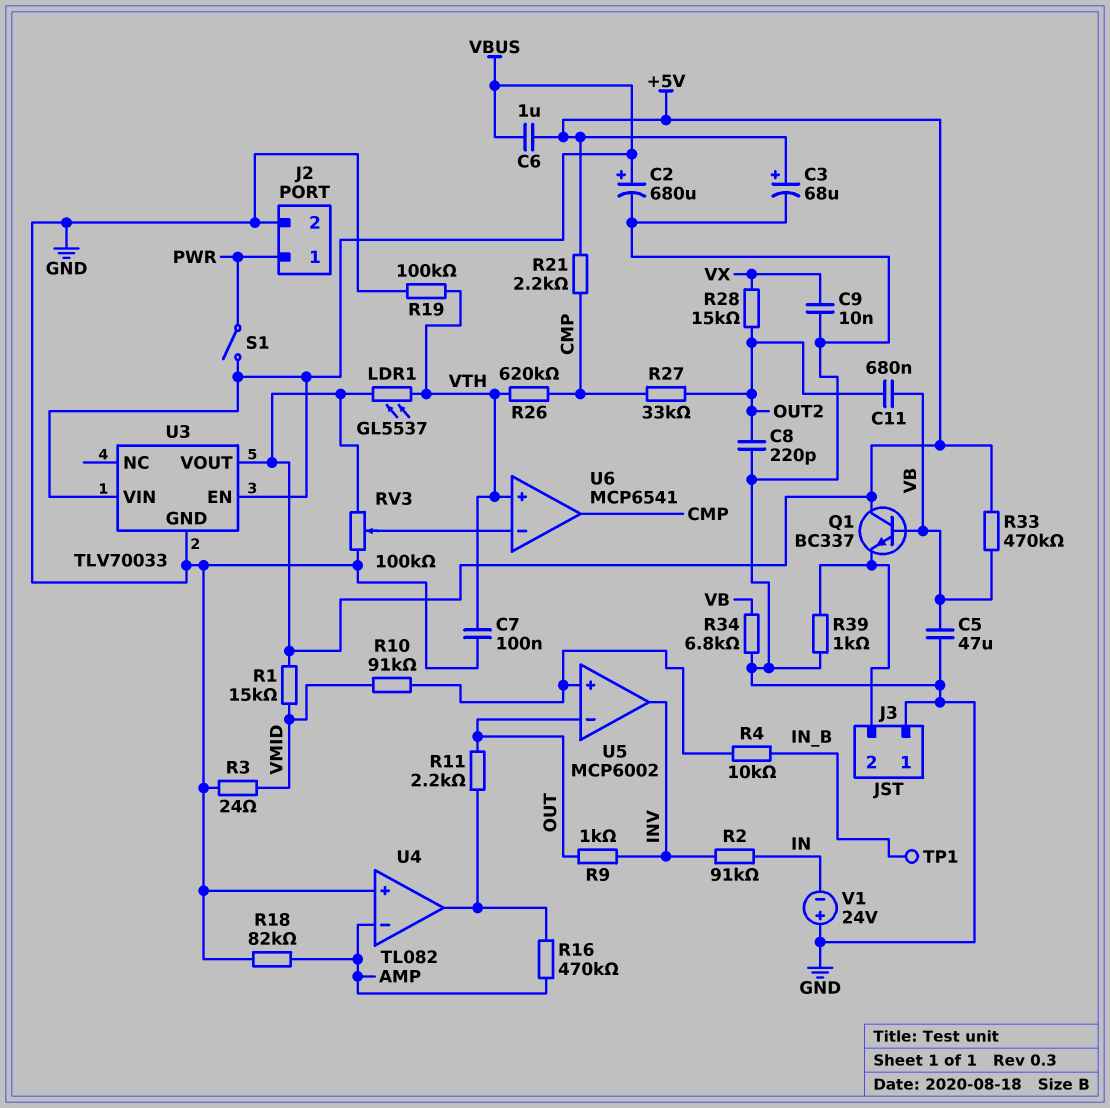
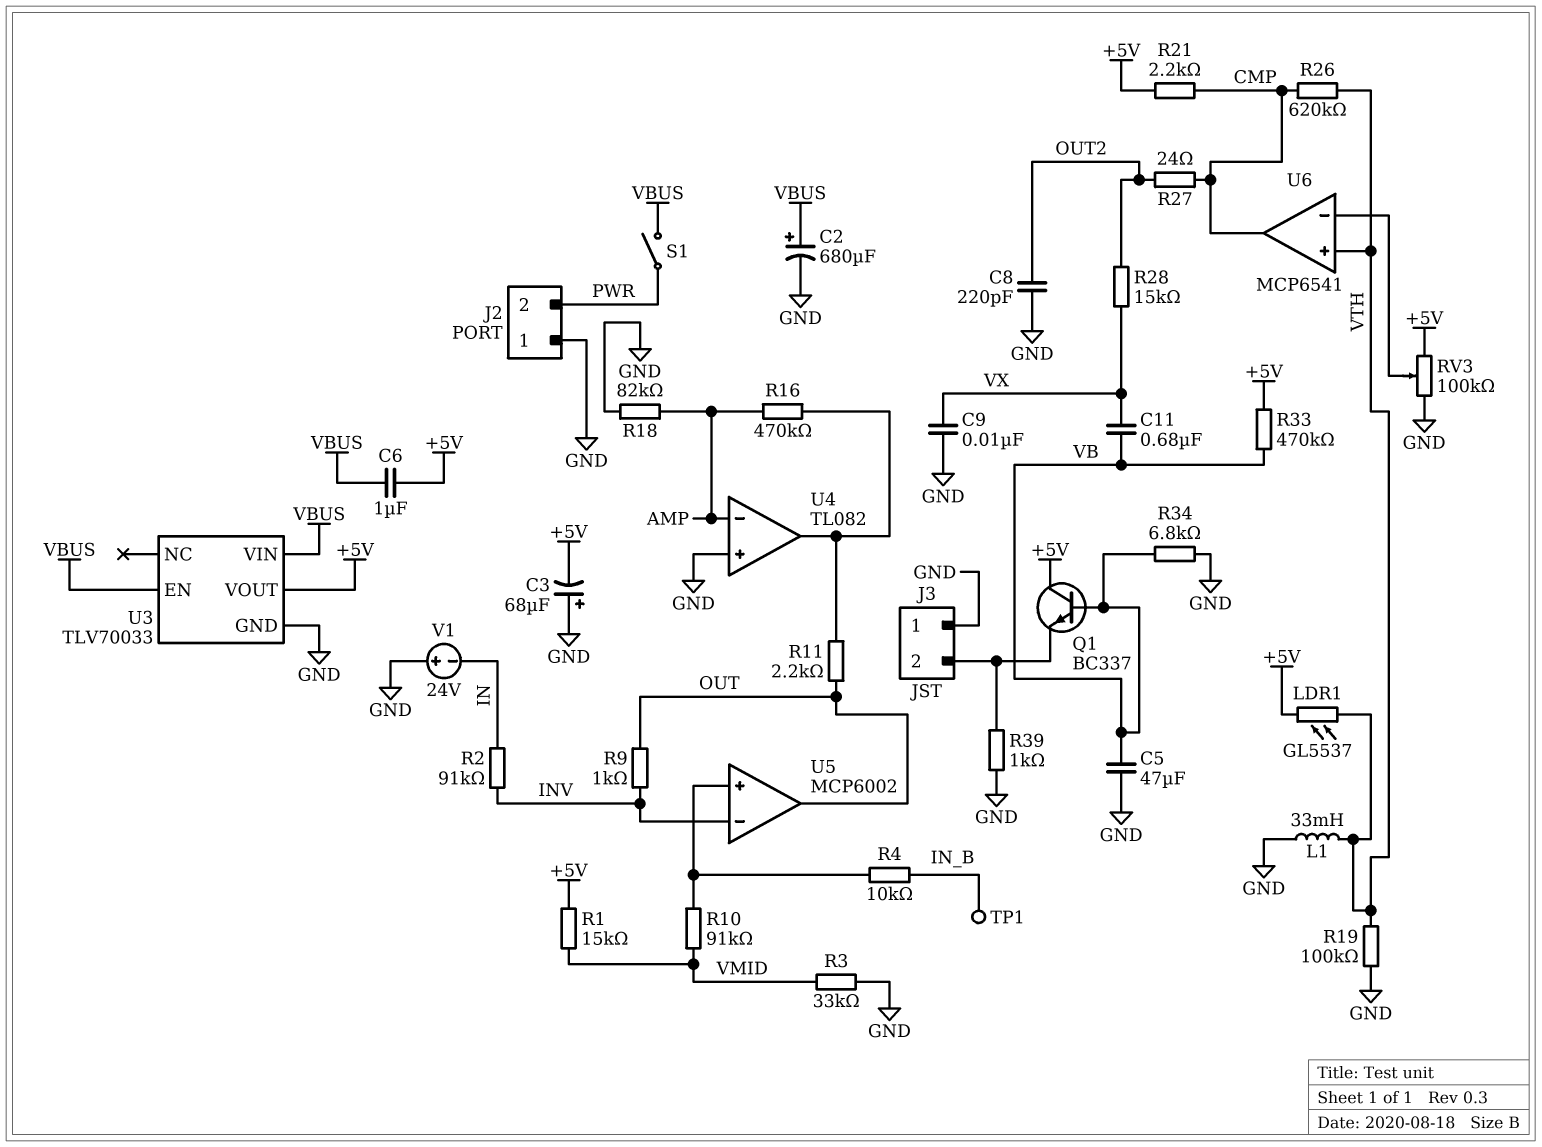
C3: 68uF (plus +5V, minus GND) -> 68uF (plus GND, minus +5V)
C7: 100nF (GND, VTH) -> none
C11: 680nF (OUT2, VB) -> 680nF (VB, VX)
J2 pin 1: PWR -> GND
J2 pin 2: GND -> PWR
L1: none -> 33mH (GND, VTH)
R3: 24 (GND, VMID) -> 33k (GND, VMID)
R27: 33k (CMP, OUT2) -> 24 (CMP, OUT2)
U5 pin in-: OUT -> INV
U5 pin out: INV -> OUT

